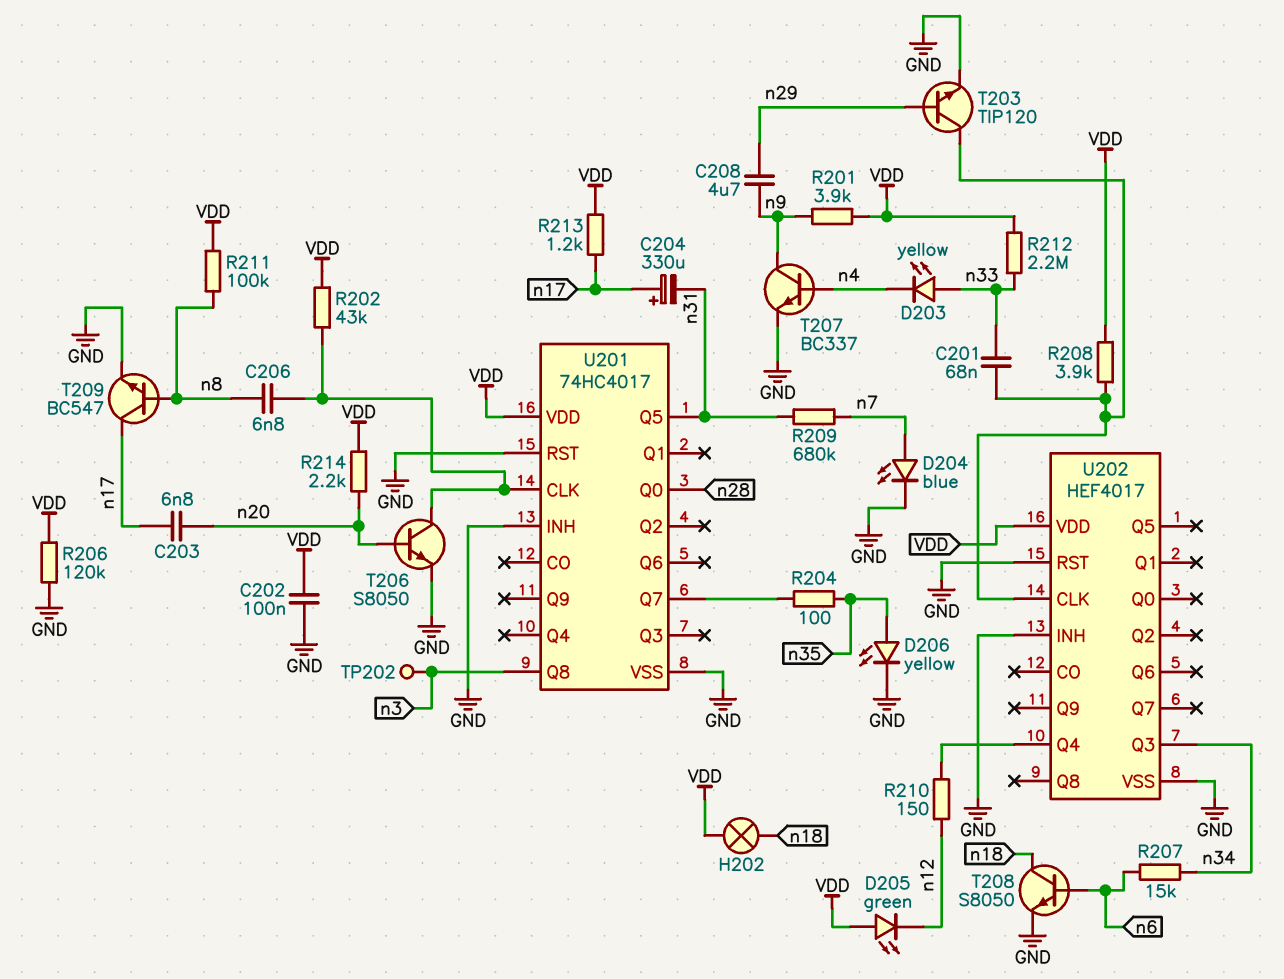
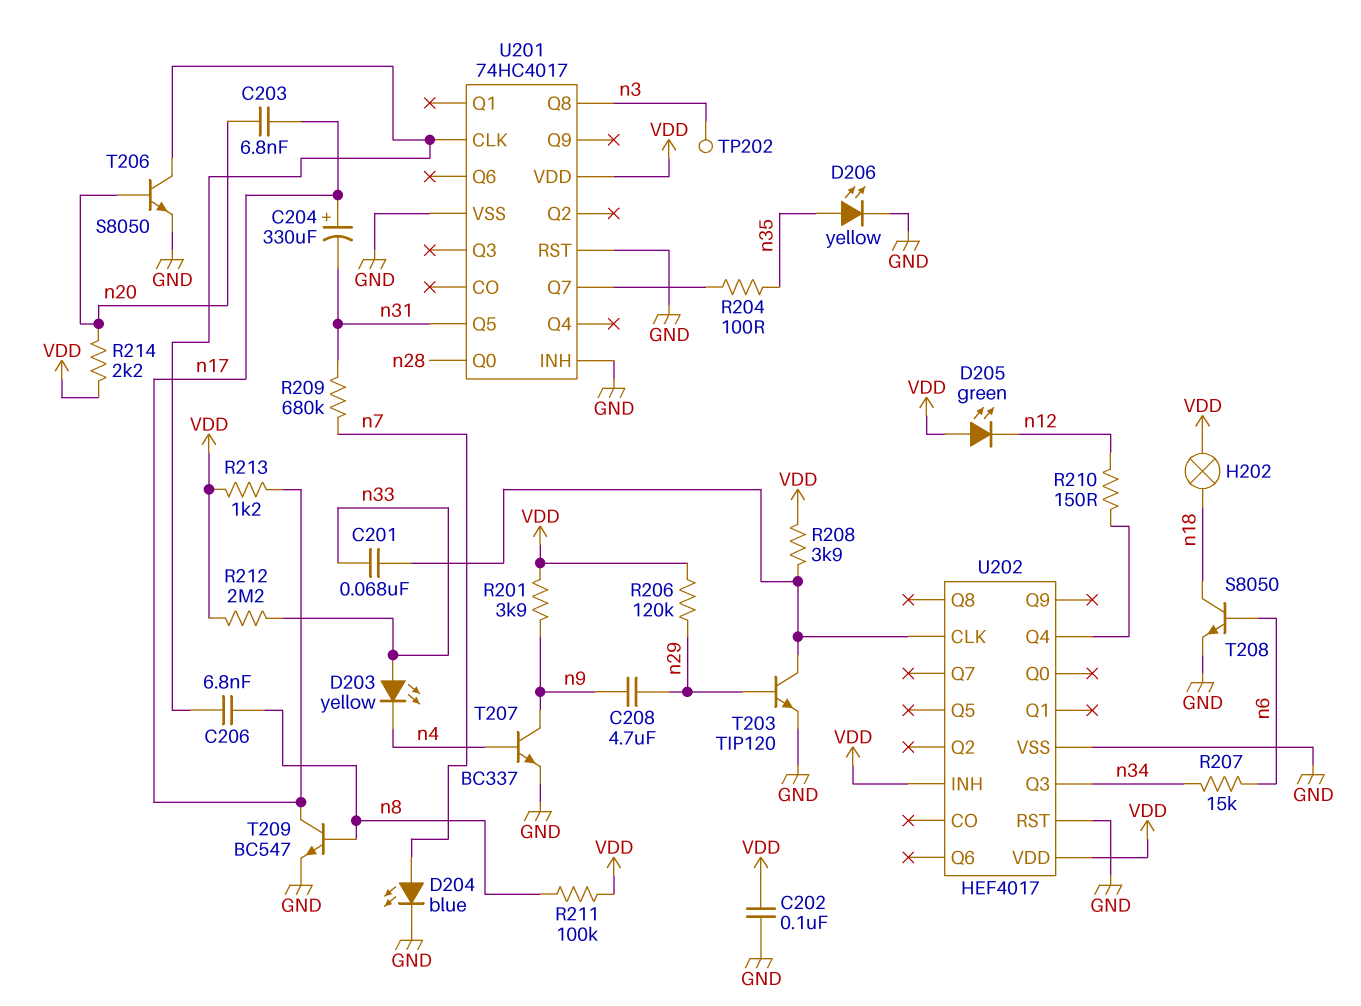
R202: 43k (U201/CLK, VDD) -> none
R206: 120k (GND, VDD) -> 120k (VDD, n29)
U202 pin INH: GND -> VDD

